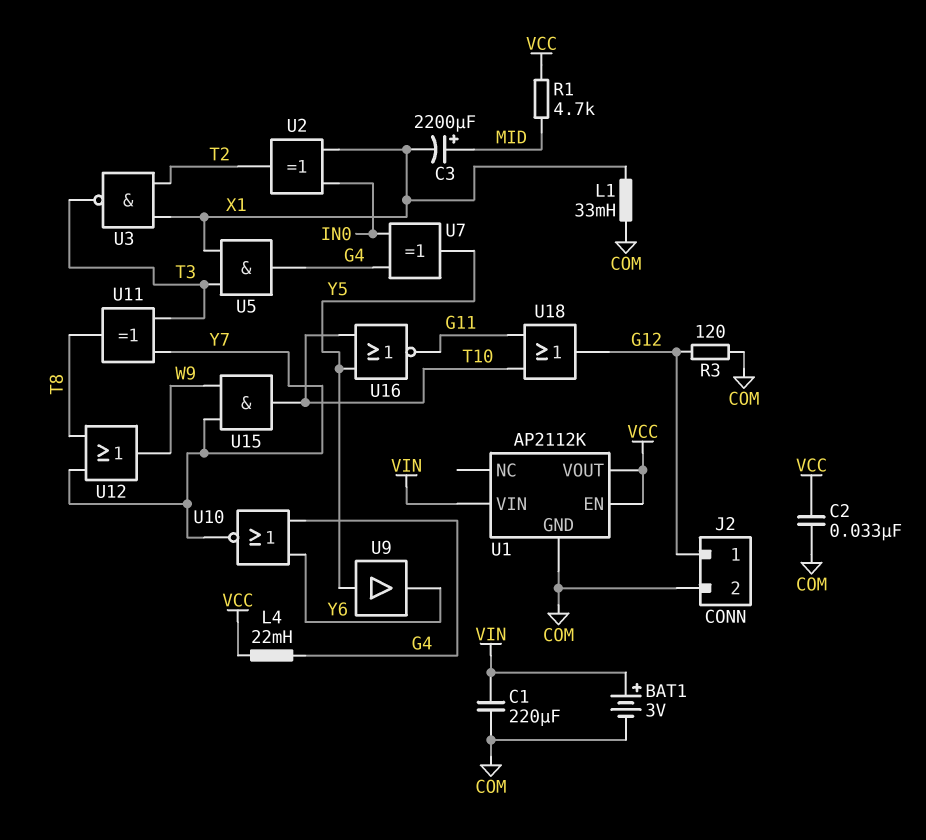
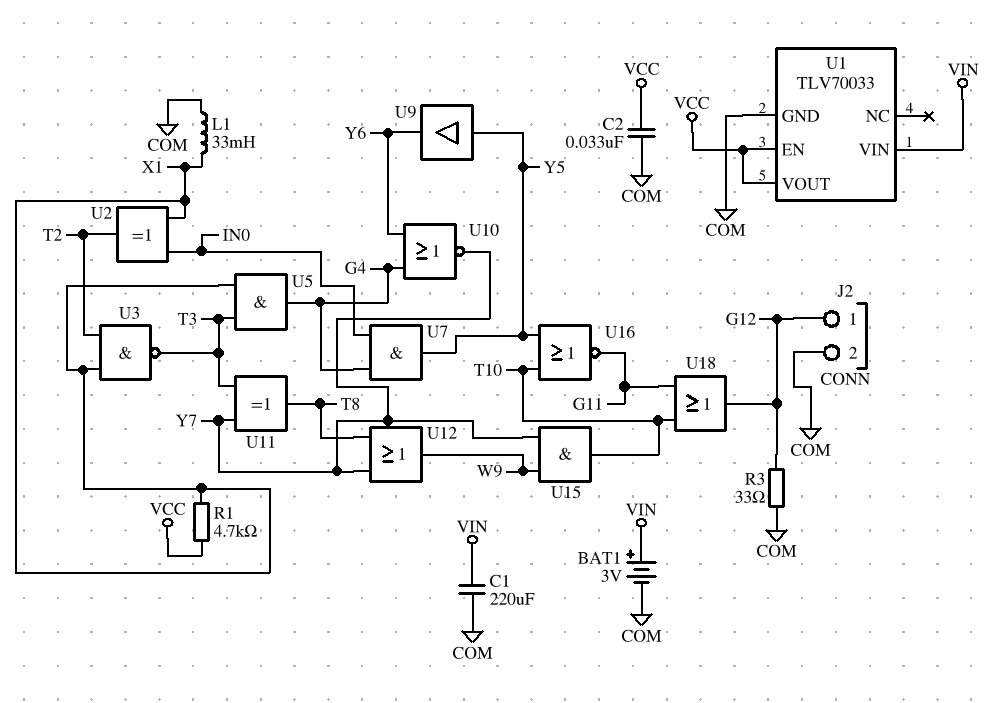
C3: 2200uF (plus MID, minus X1) -> none
L4: 22mH (G4, VCC) -> none
R1: 4.7k (MID, VCC) -> 4.7k (VCC, X1)
R3: 120 (COM, G12) -> 33 (COM, G12)
U1: AP2112K -> TLV70033
U7: XOR (in G4, in IN0, out Y5) -> AND (in G4, in IN0, out Y5)

